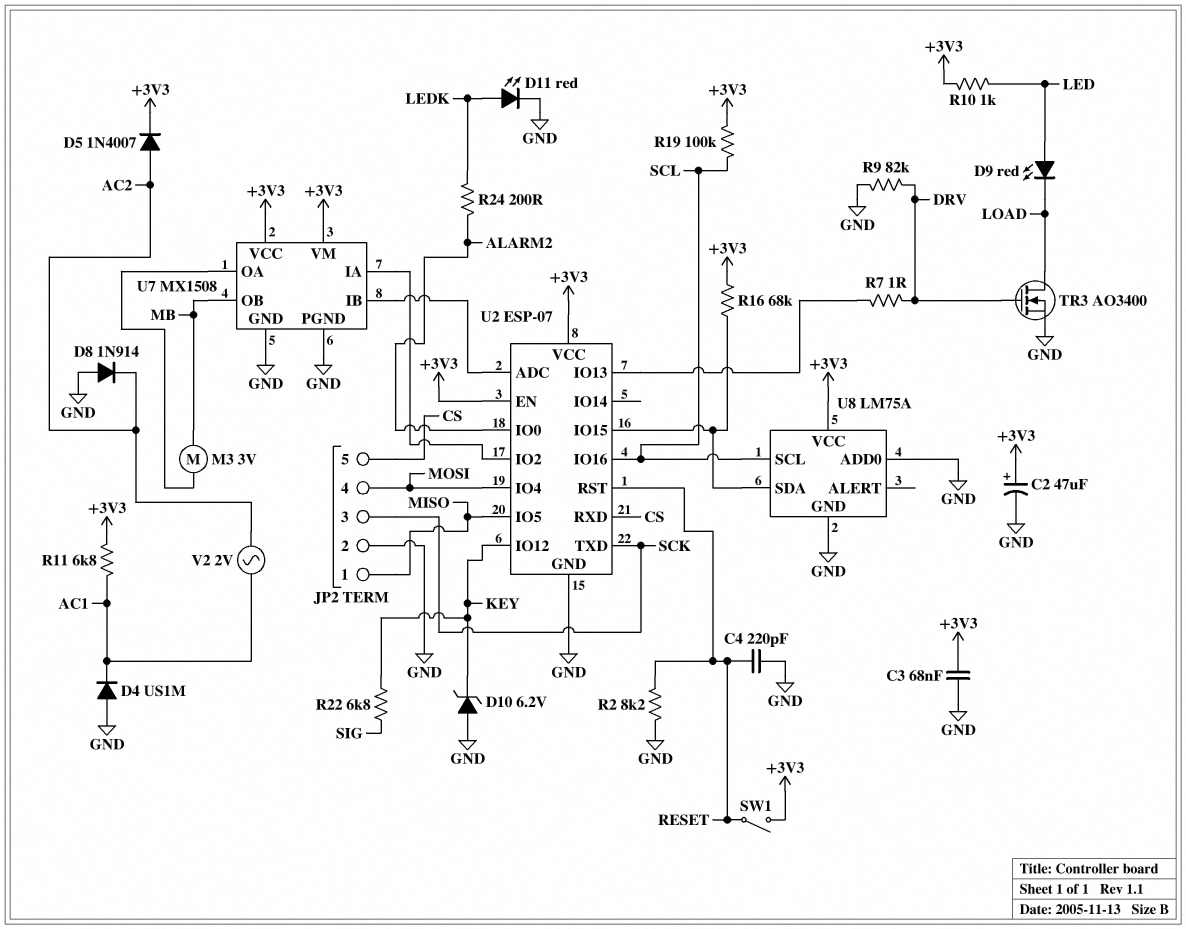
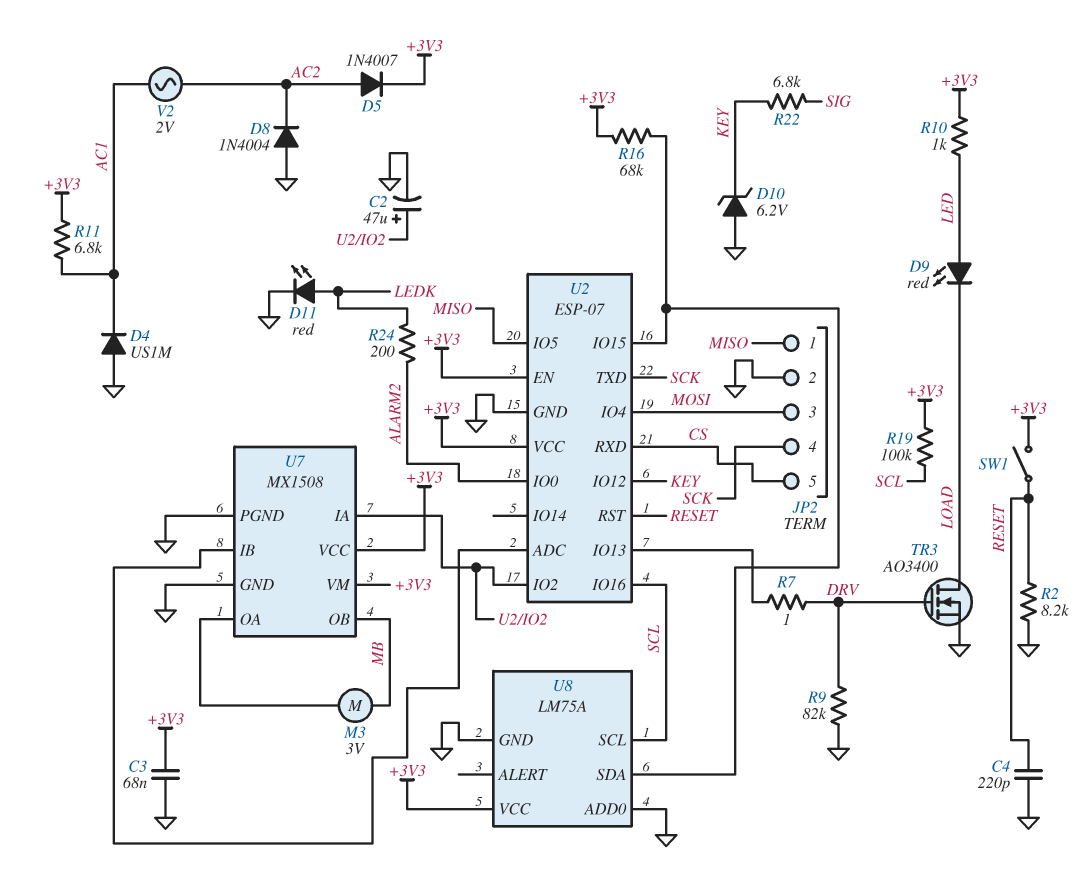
C2: 47uF (plus +3V3, minus GND) -> 47uF (plus U2/IO2, minus GND)
D8: diode 1N914 (A GND, K AC2) -> diode 1N4004 (A GND, K AC2)
JP2 pin 3: SCK -> MOSI
JP2 pin 4: MOSI -> SCK

